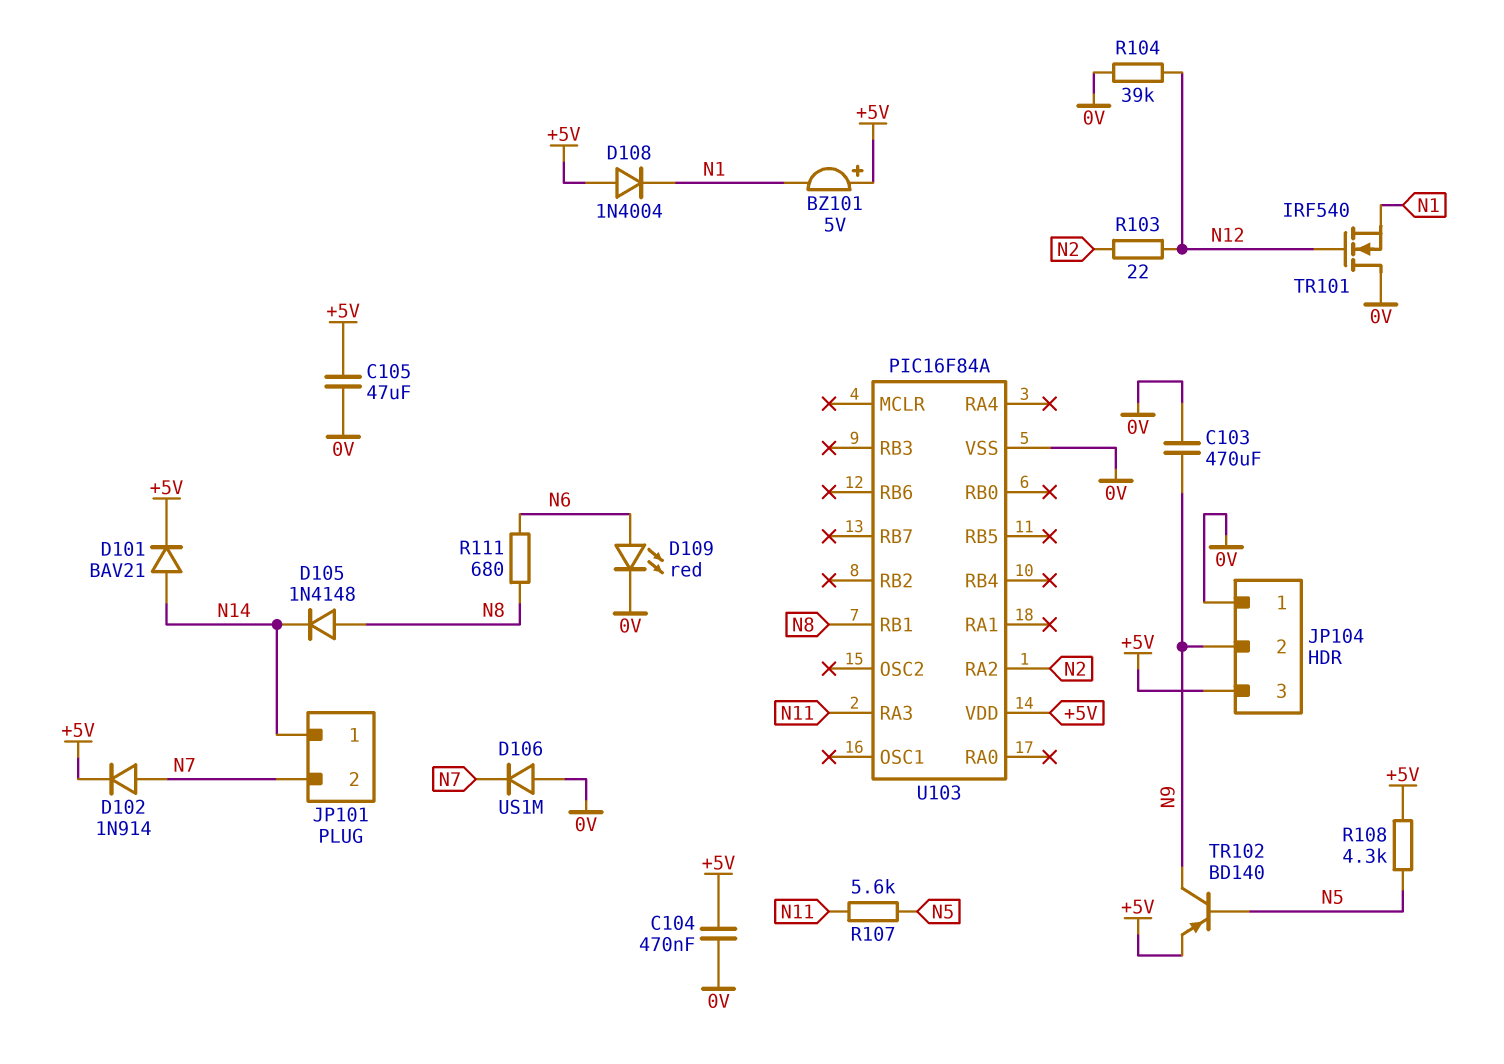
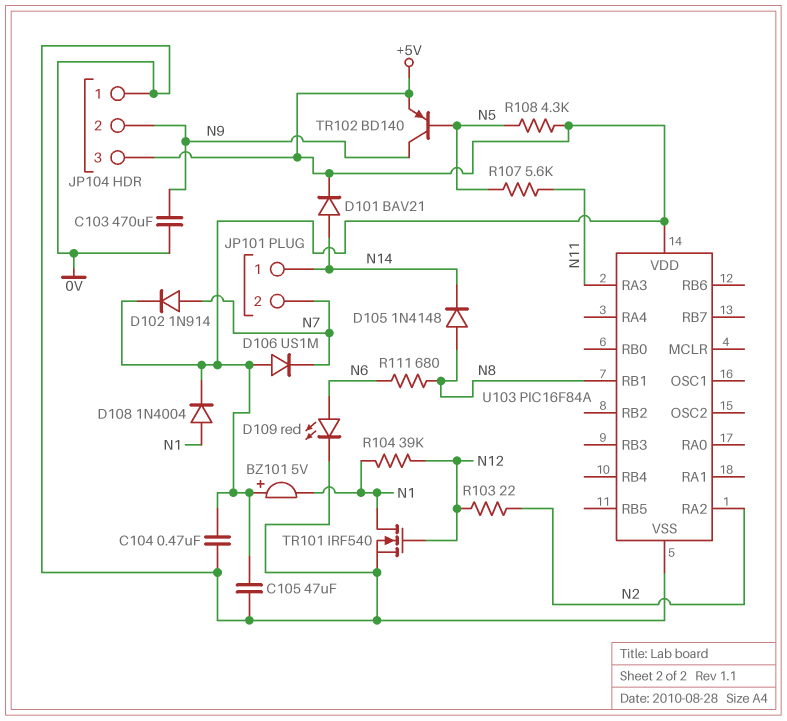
D106: diode US1M (A 0V, K N7) -> diode US1M (A +5V, K N7)
D108: diode 1N4004 (A +5V, K N1) -> diode 1N4004 (A N1, K +5V)
R104: 39k (0V, N12) -> 39k (N1, N12)
TR101: NMOS IRF540 (G N12, D 0V, S N1) -> NMOS IRF540 (G N12, D N1, S 0V)

